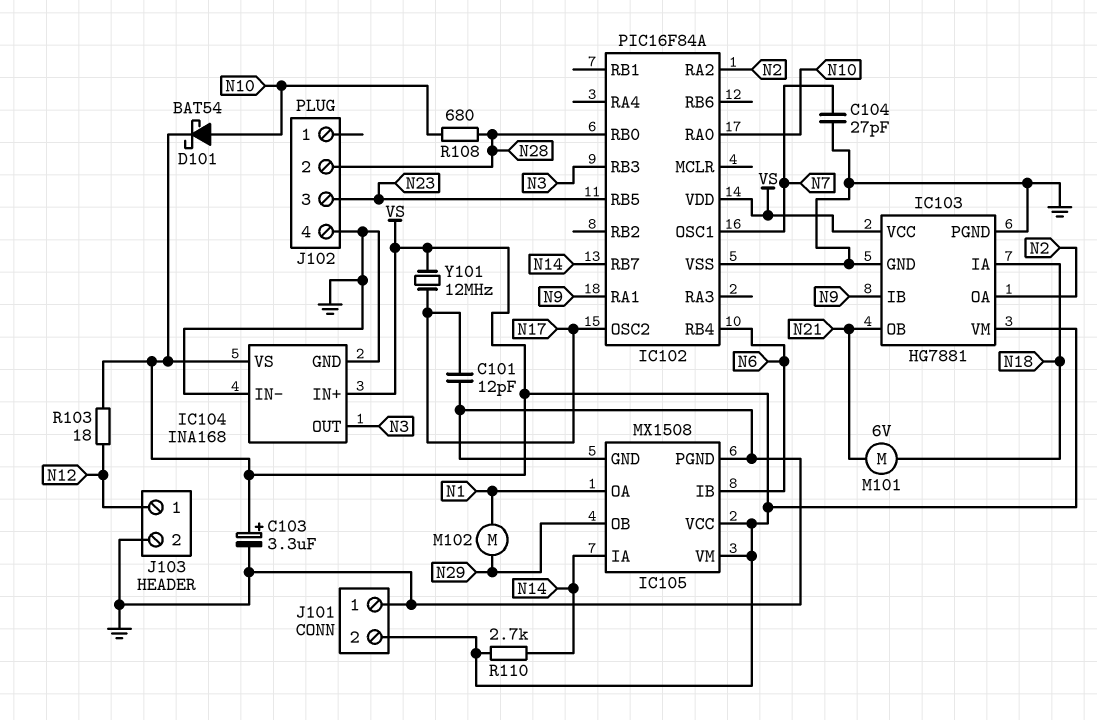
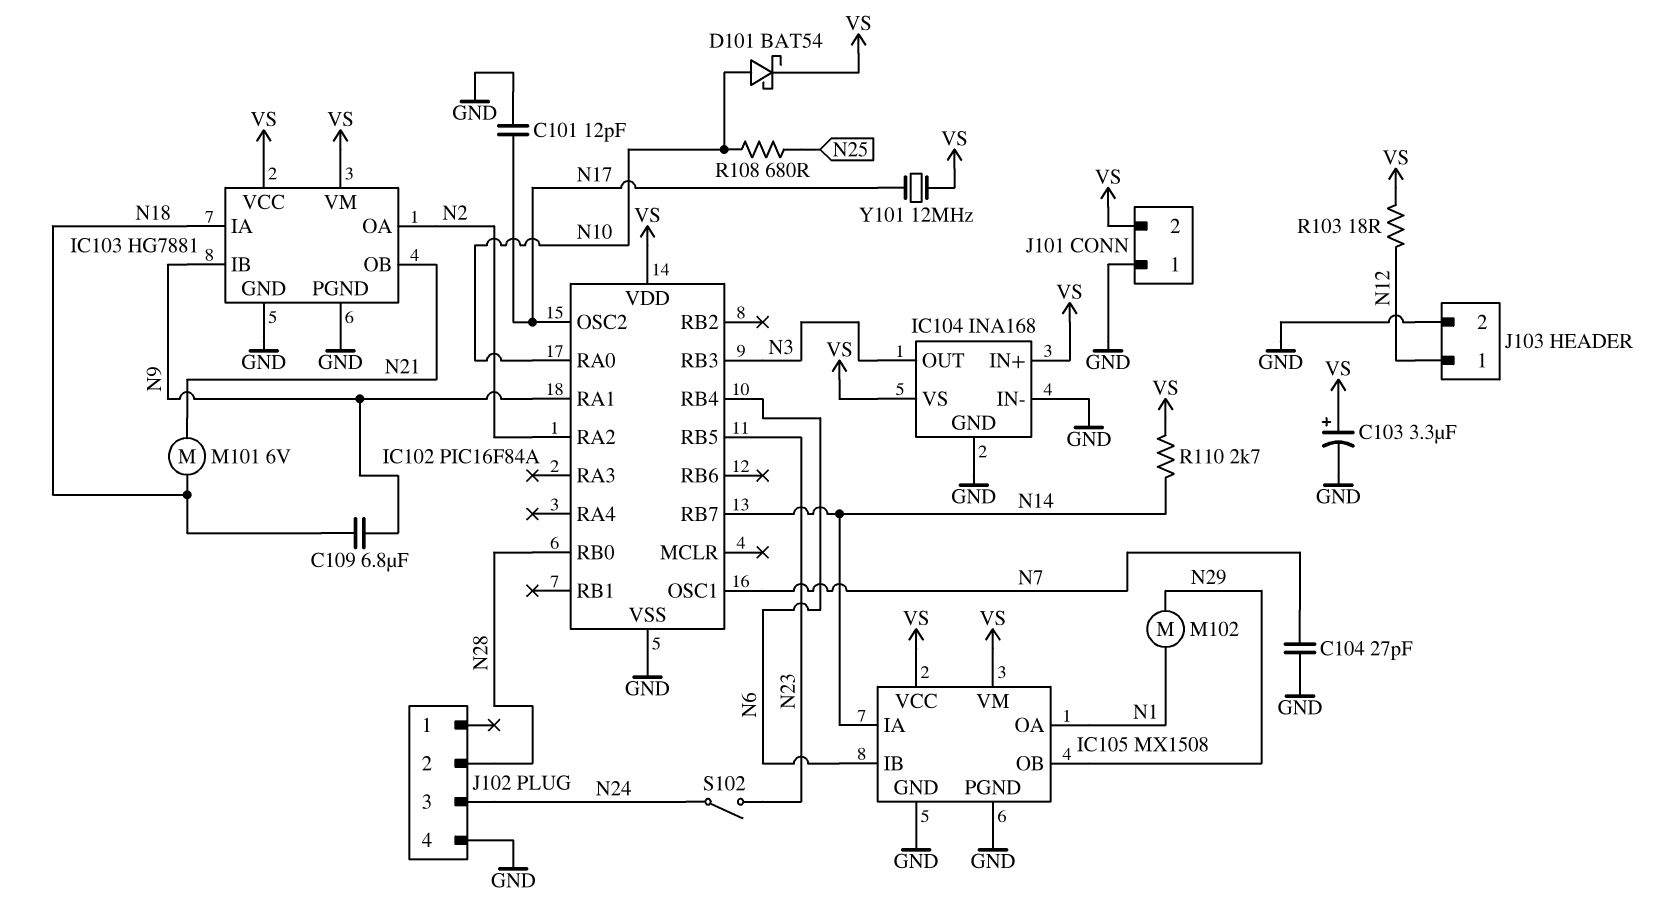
C109: none -> 6.8uF (N9, N18)
J102 pin 3: N23 -> N24
R108: 680 (N10, N28) -> 680 (N10, N25)
S102: none -> switch (N23, N24)

